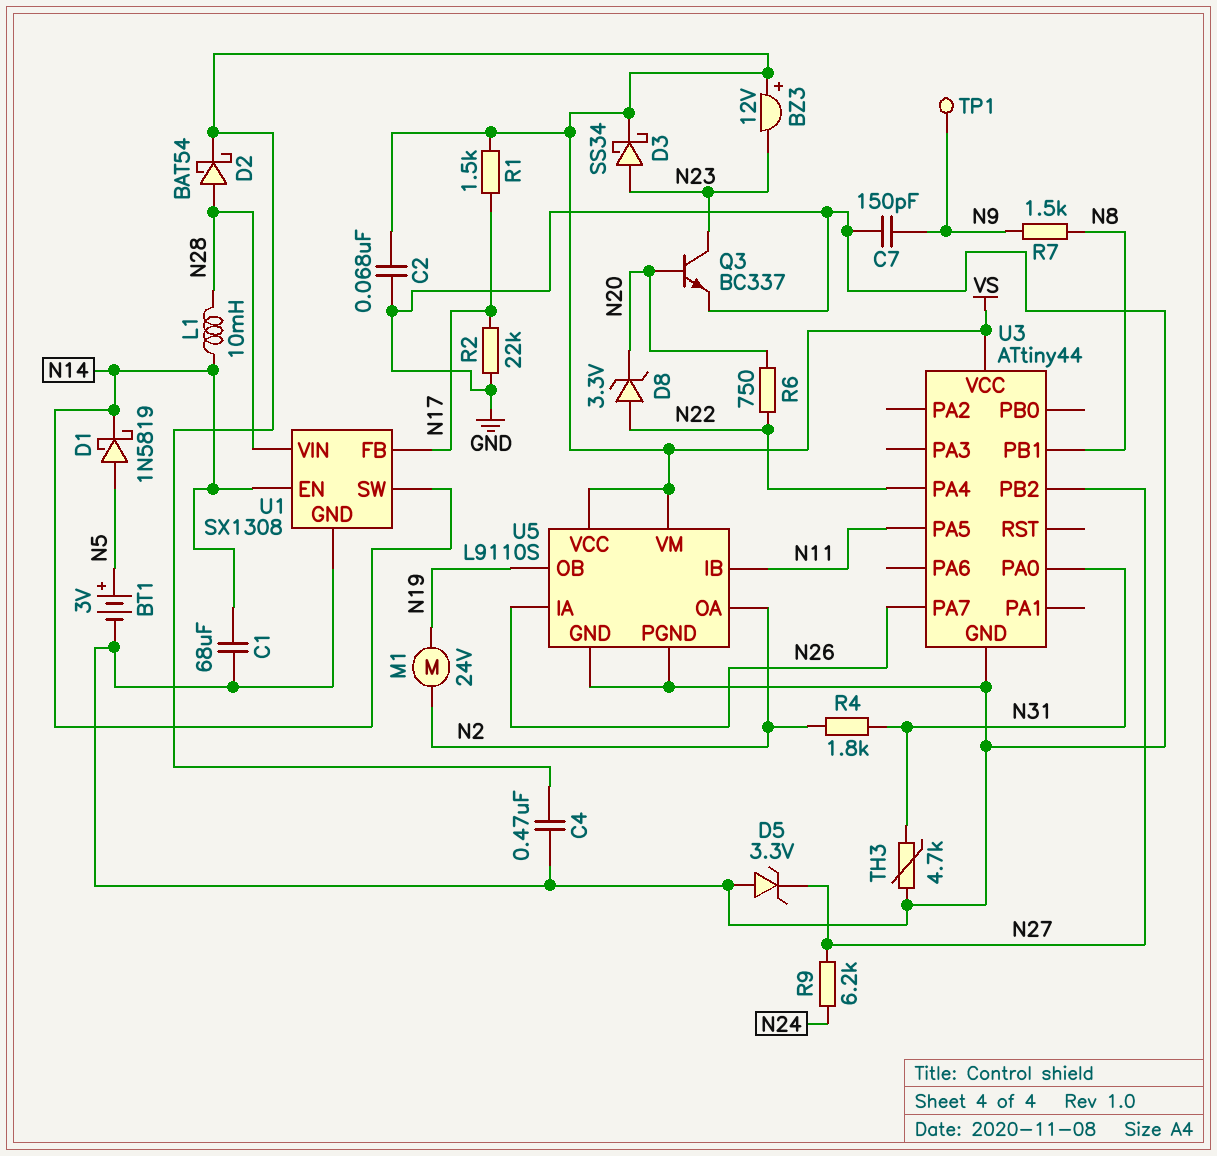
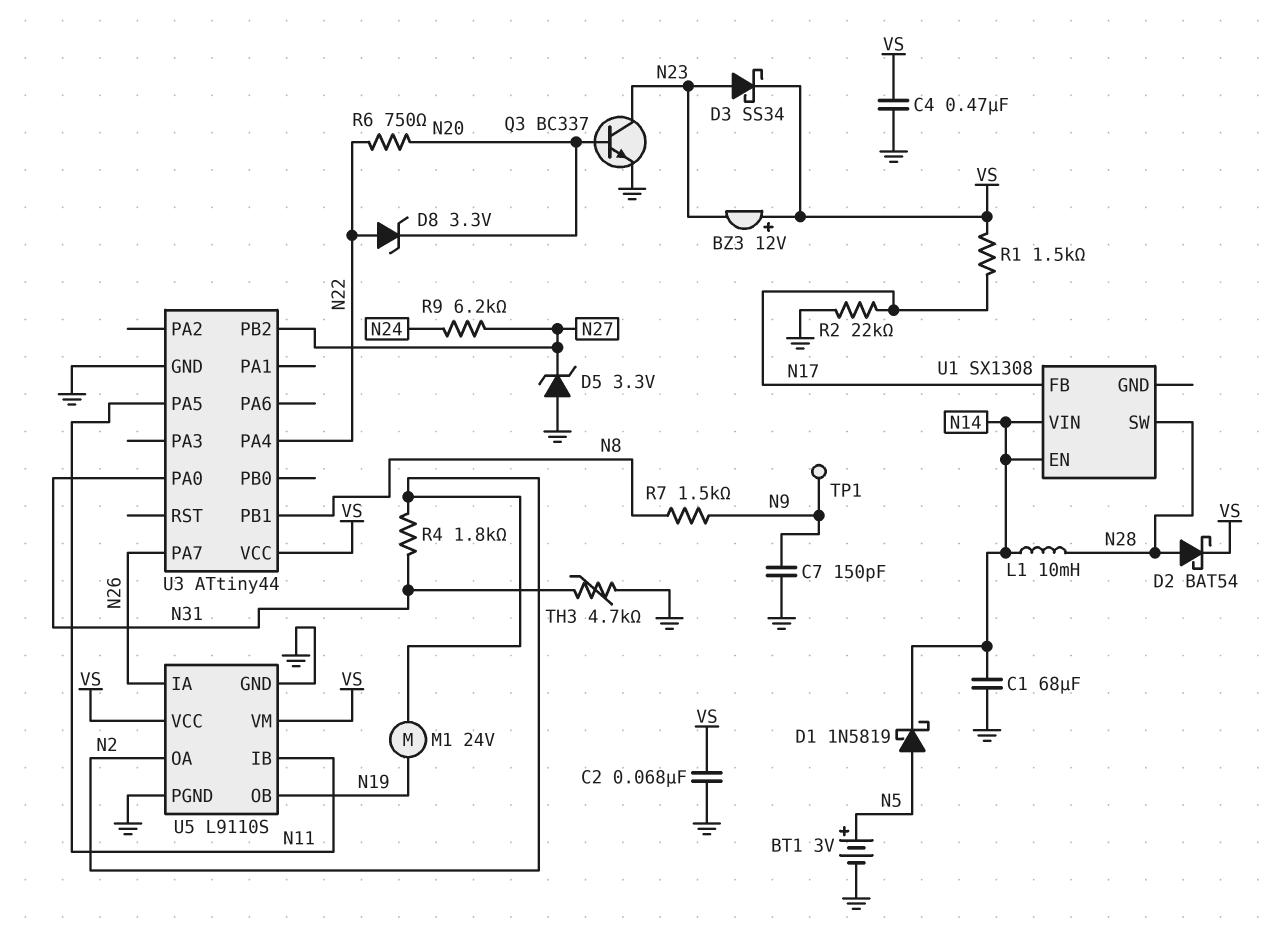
U1 pin GND: GND -> none
U1 pin SW: N14 -> N28
U1 pin VIN: N28 -> N14

